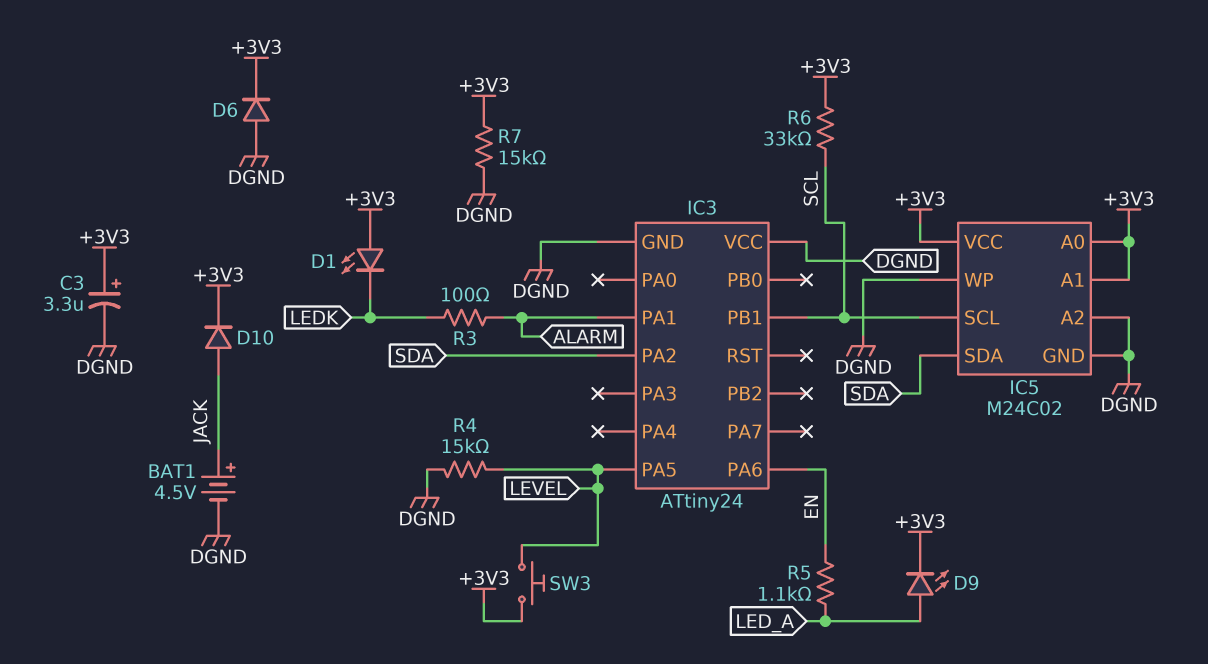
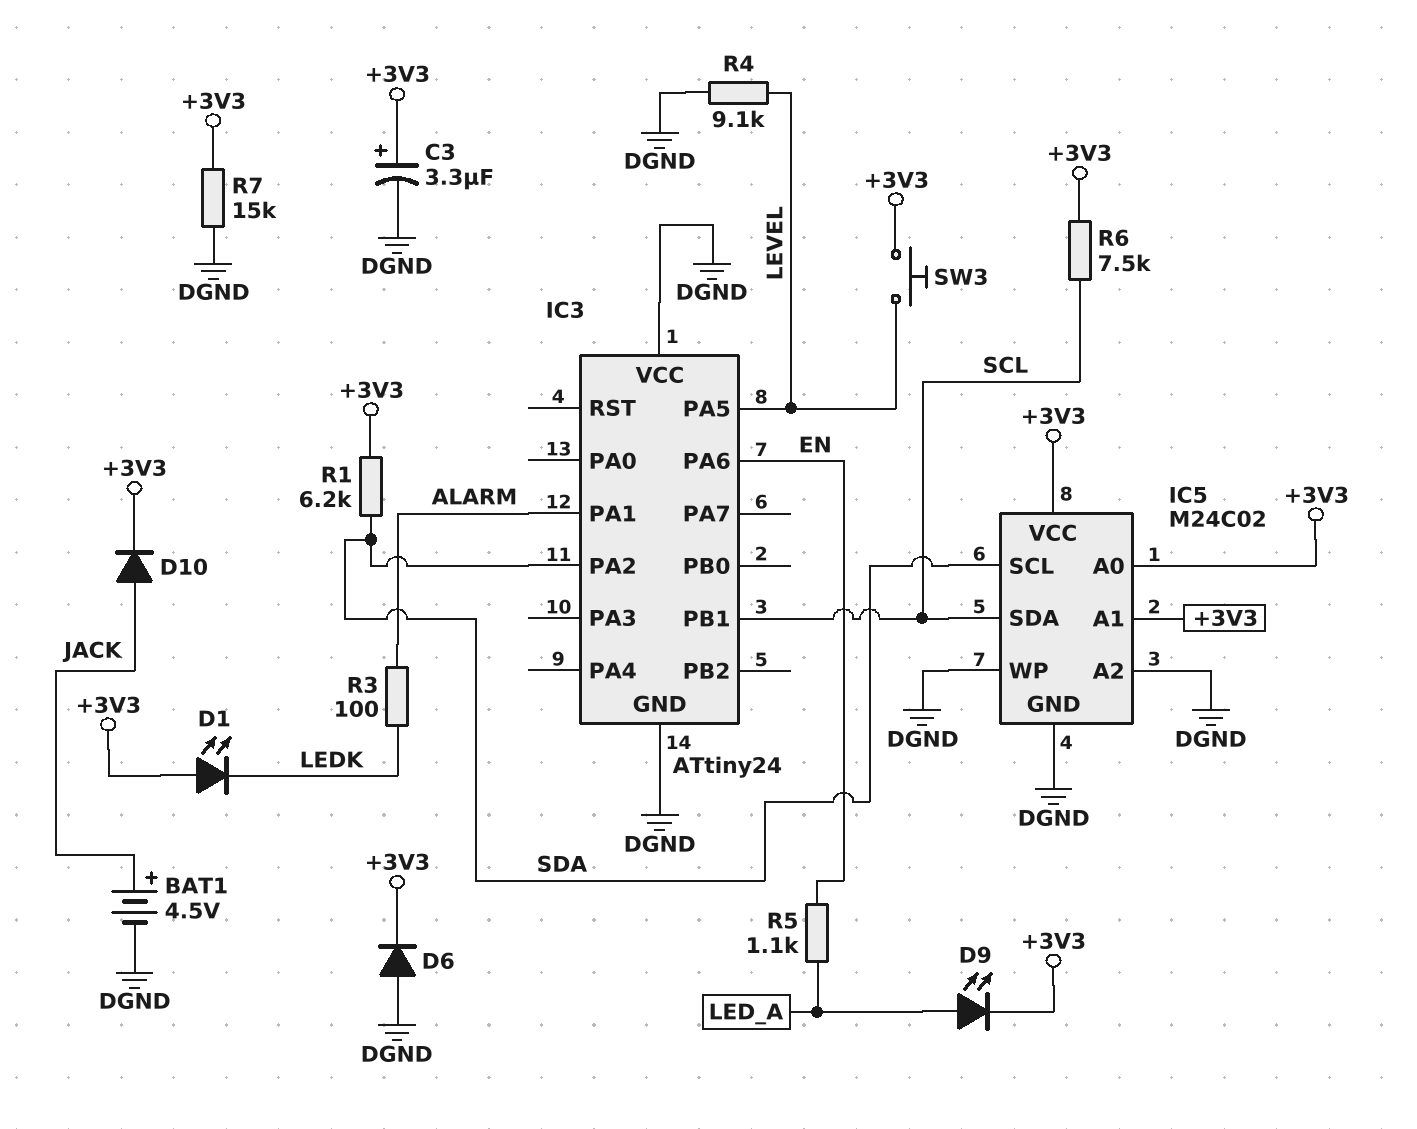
IC5 pin SCL: SCL -> SDA
IC5 pin SDA: SDA -> SCL
R1: none -> 6.2k (+3V3, SDA)
R4: 15k (DGND, LEVEL) -> 9.1k (DGND, LEVEL)
R6: 33k (+3V3, SCL) -> 7.5k (+3V3, SCL)

